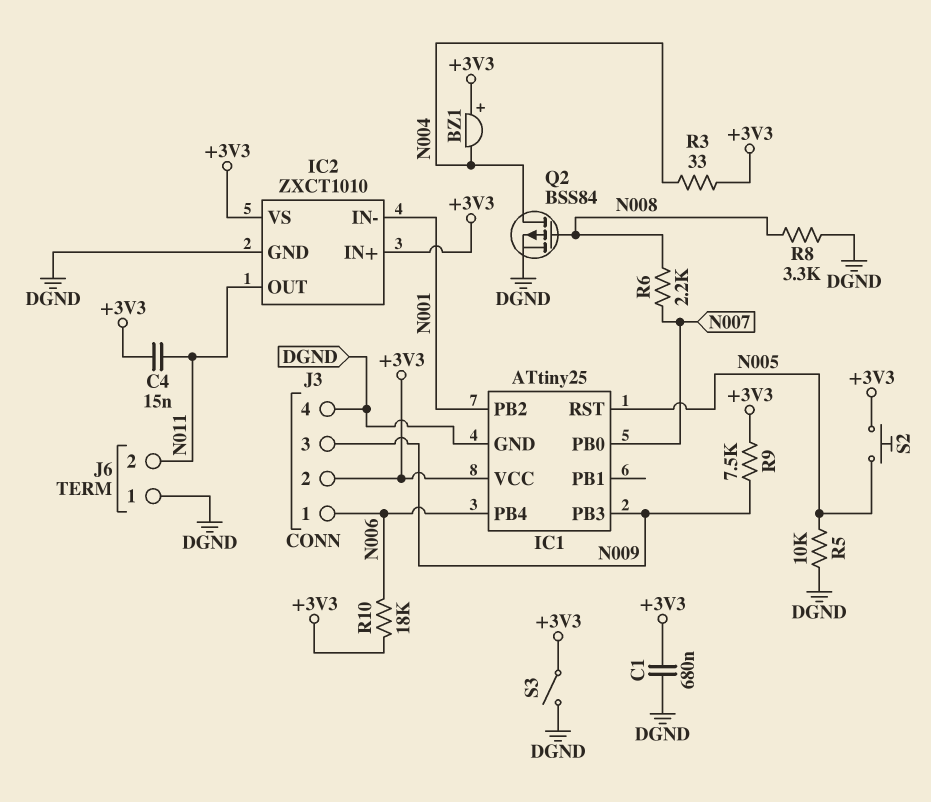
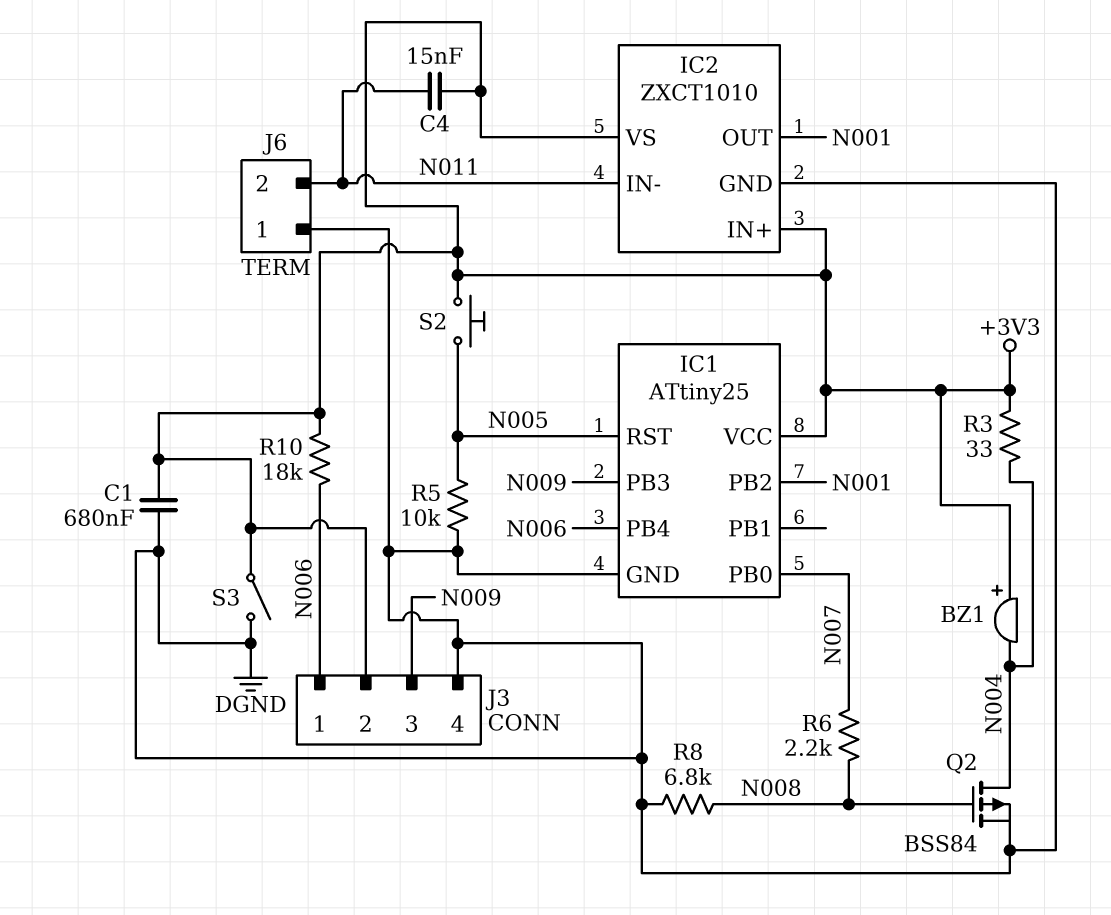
IC2 pin IN-: N001 -> N011
IC2 pin OUT: N011 -> N001
R8: 3.3k (DGND, N008) -> 6.8k (DGND, N008)
R9: 7.5k (+3V3, N009) -> none

